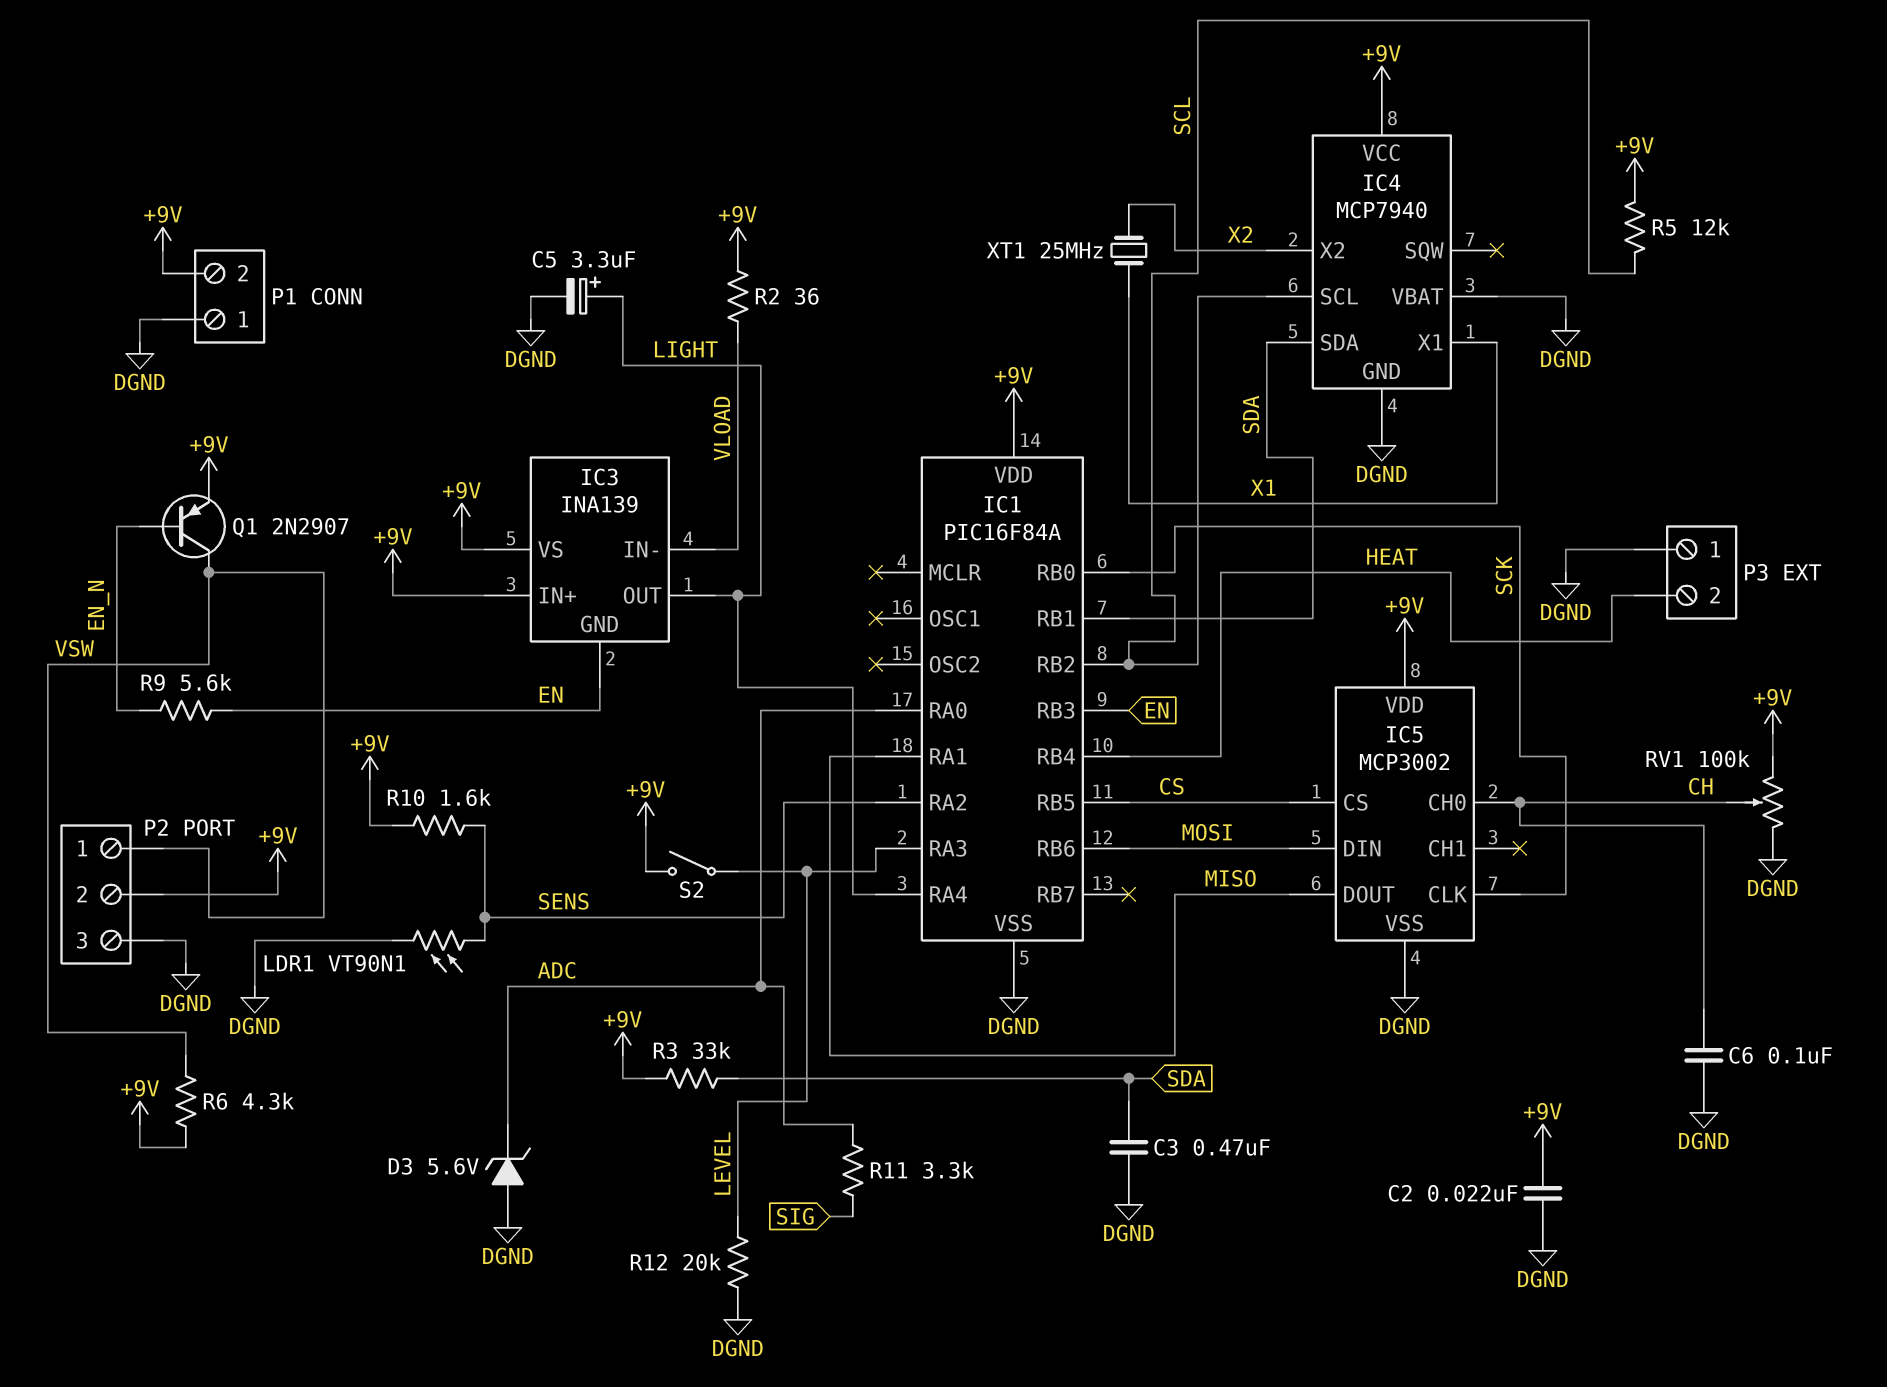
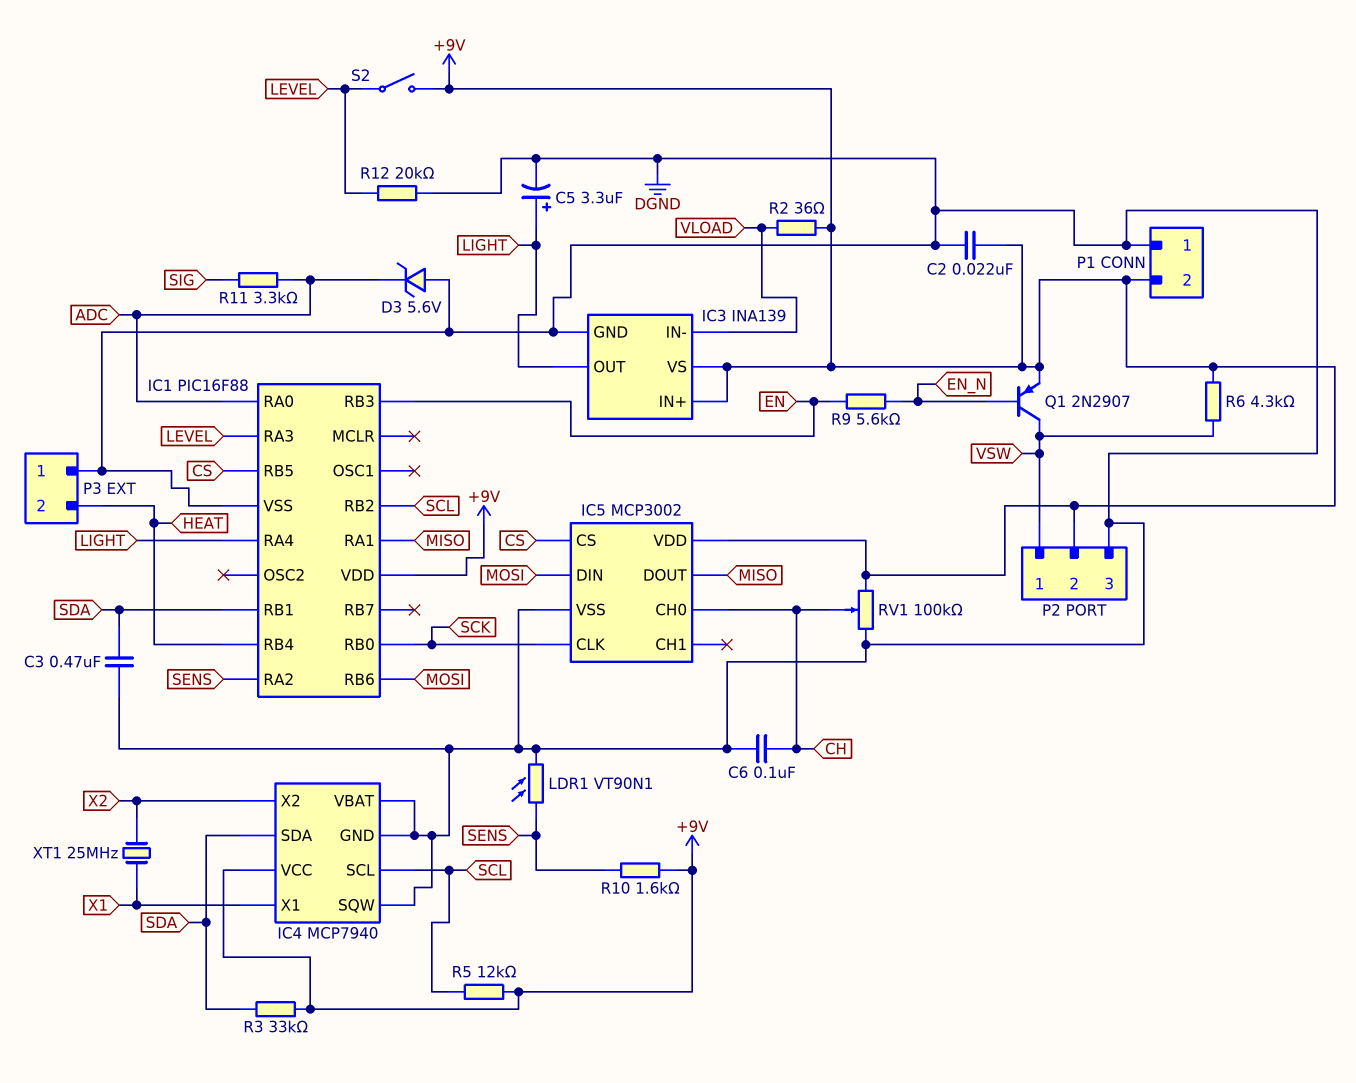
IC1: PIC16F84A -> PIC16F88
IC3 pin GND: EN -> DGND
IC4 pin SQW: none -> DGND

